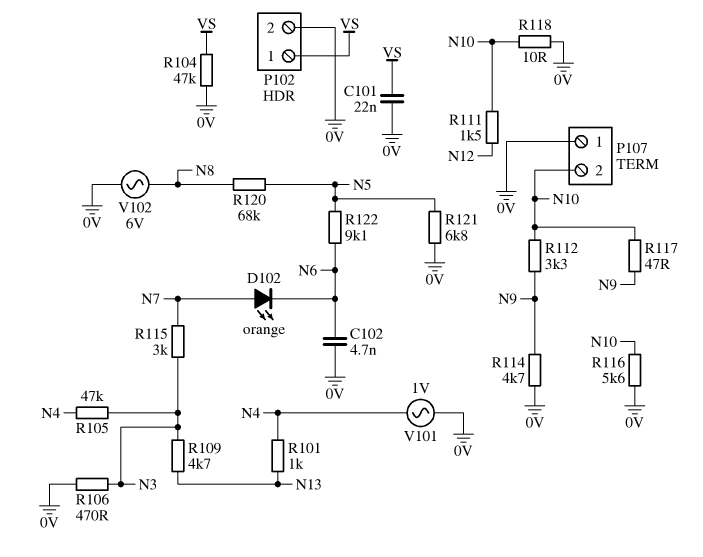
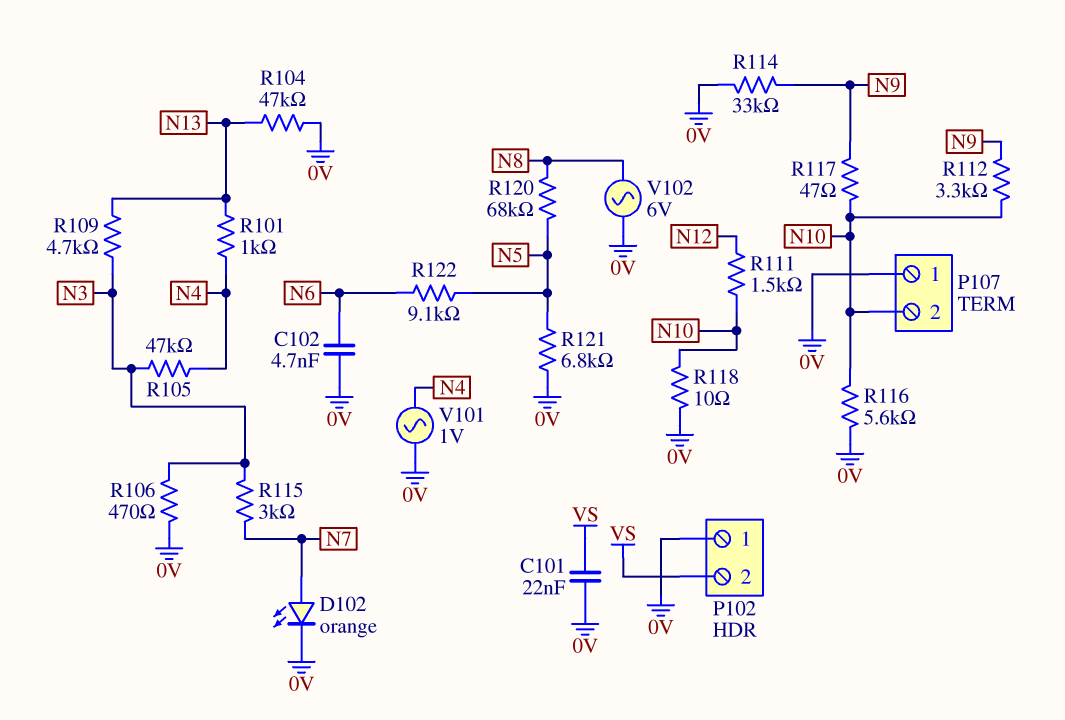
D102: LED orange (A N7, K N6) -> LED orange (A N7, K 0V)
P102 pin 1: VS -> 0V
P102 pin 2: 0V -> VS
R104: 47k (0V, VS) -> 47k (0V, N13)
R114: 4.7k (0V, N9) -> 33k (0V, N9)

